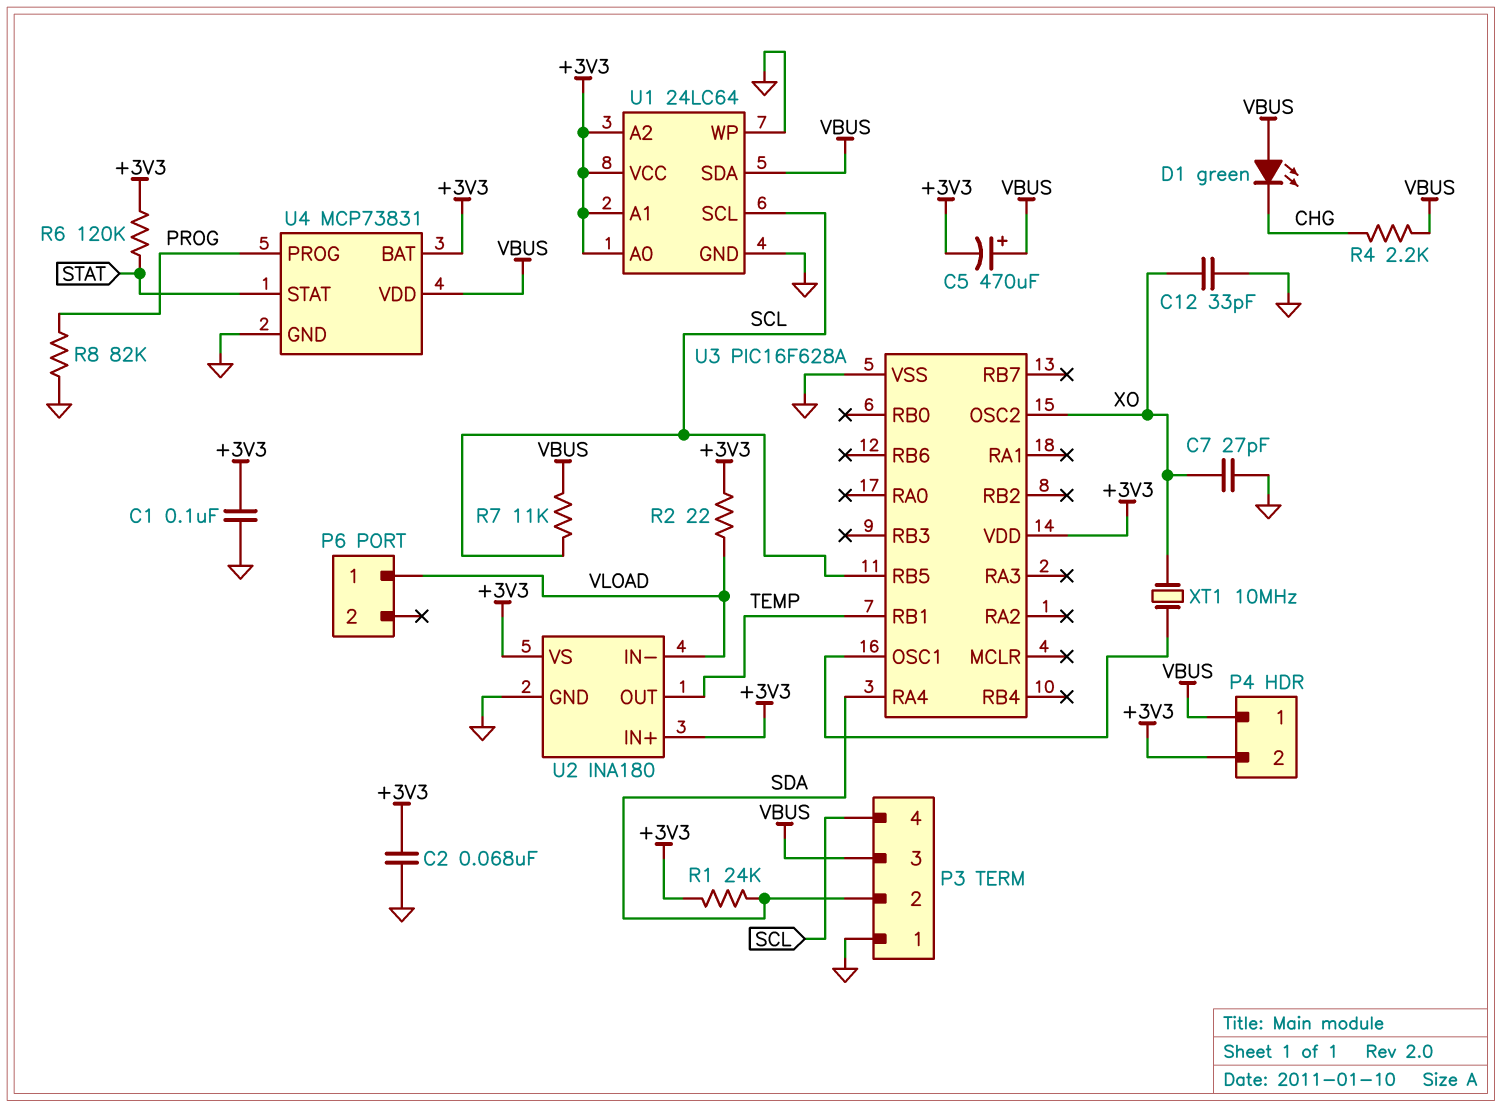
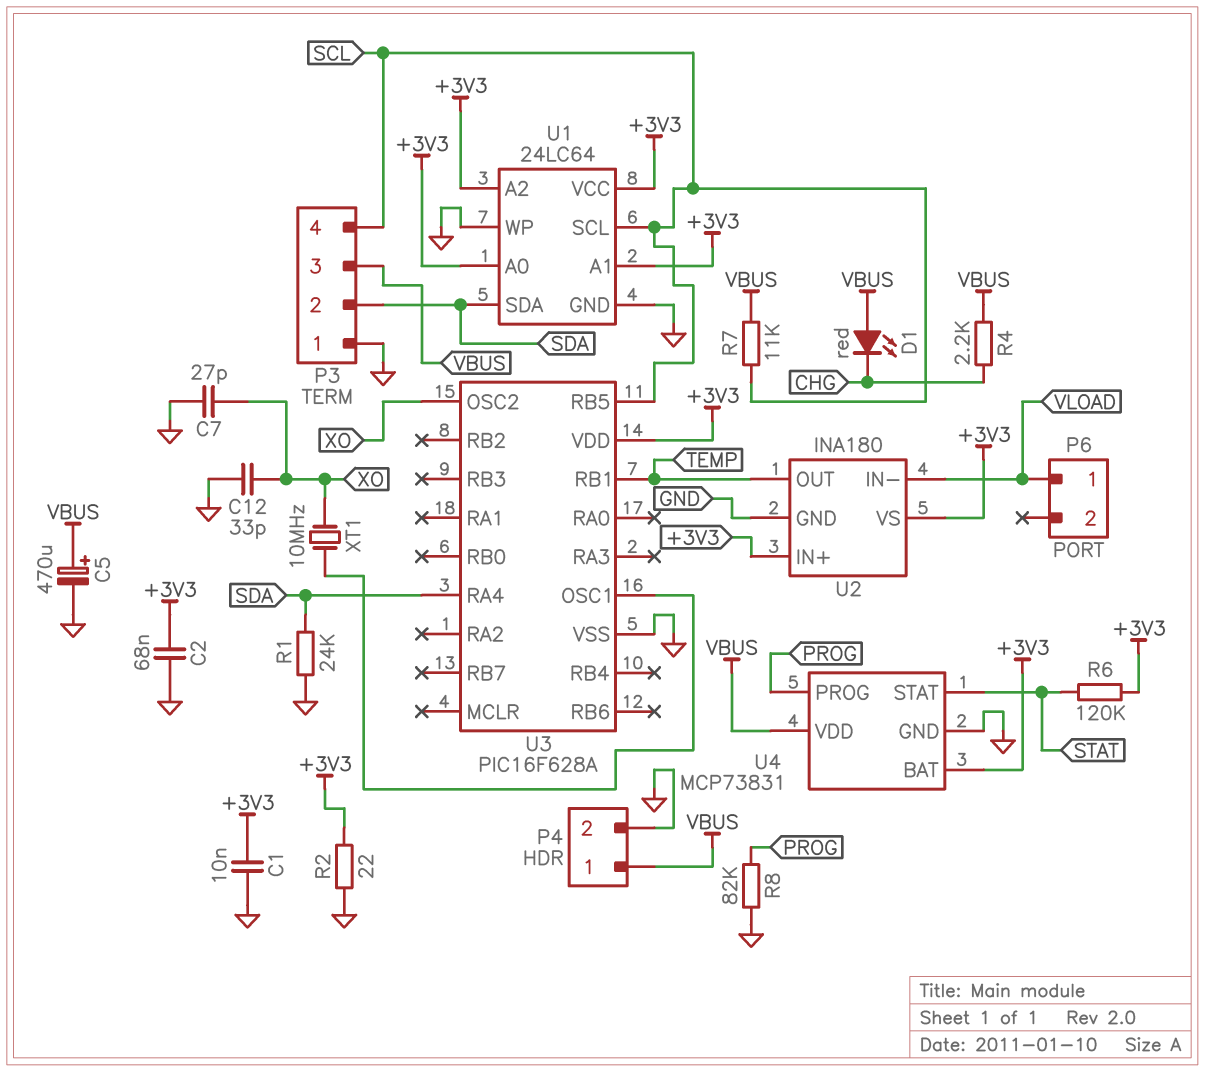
C1: 100nF (+3V3, GND) -> 10nF (+3V3, GND)
C5: 470uF (plus VBUS, minus +3V3) -> 470uF (plus VBUS, minus GND)
D1: LED green (A VBUS, K CHG) -> LED red (A VBUS, K CHG)
P4 pin 2: +3V3 -> GND
R1: 24k (+3V3, SDA) -> 24k (GND, SDA)
R2: 22 (+3V3, VLOAD) -> 22 (+3V3, GND)
U1 pin SDA: VBUS -> SDA

